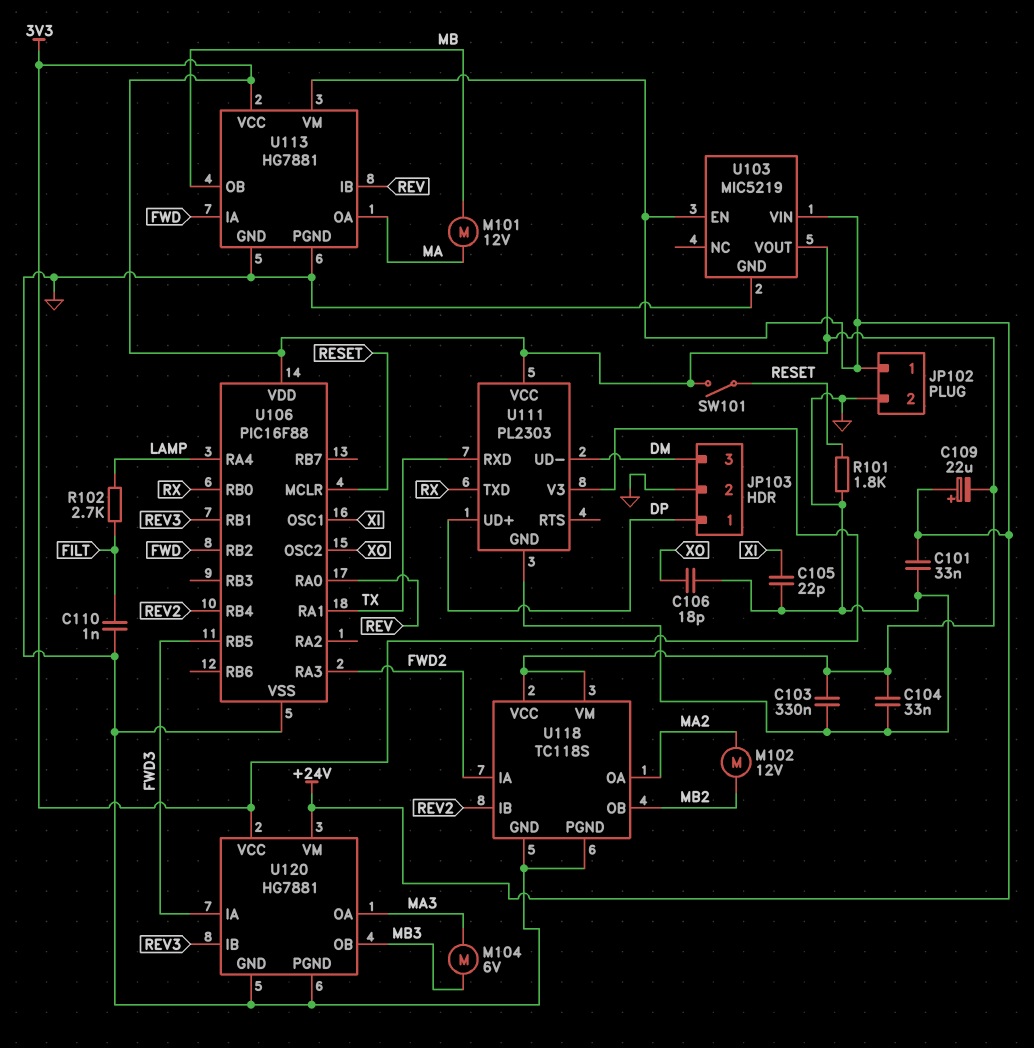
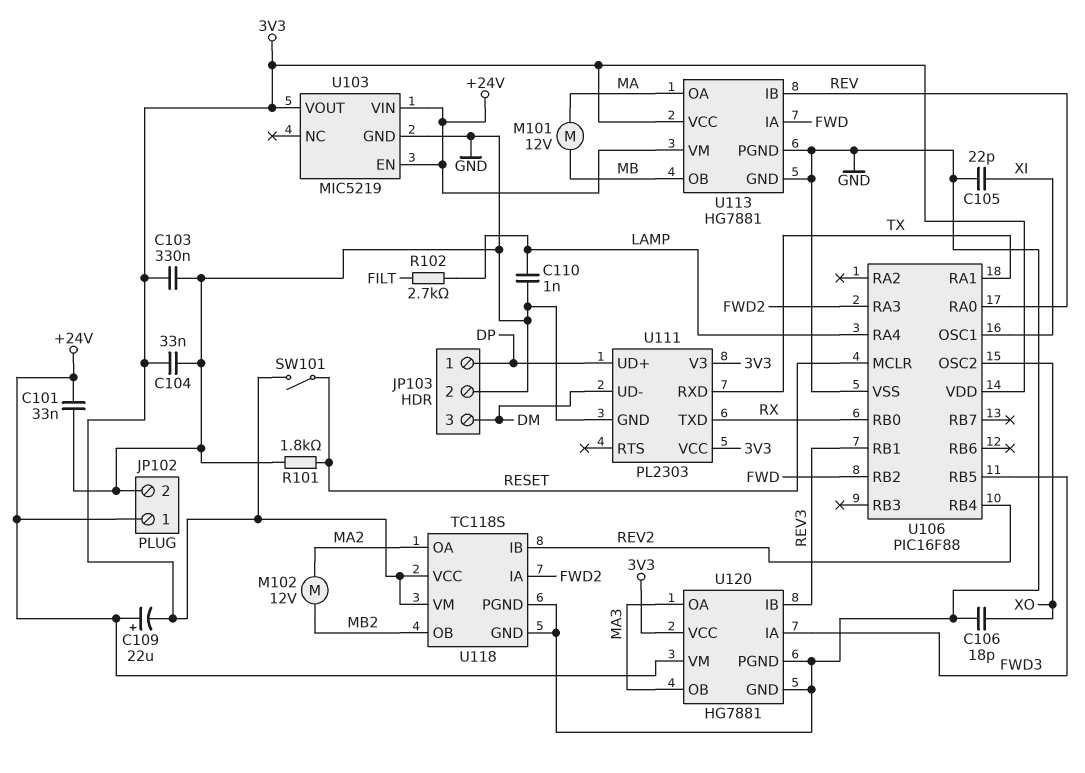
C110: 1nF (FILT, GND) -> 1nF (GND, LAMP)
M104: motor 6V (MA3, MB3) -> none
U120 pin OB: MB3 -> MA3

